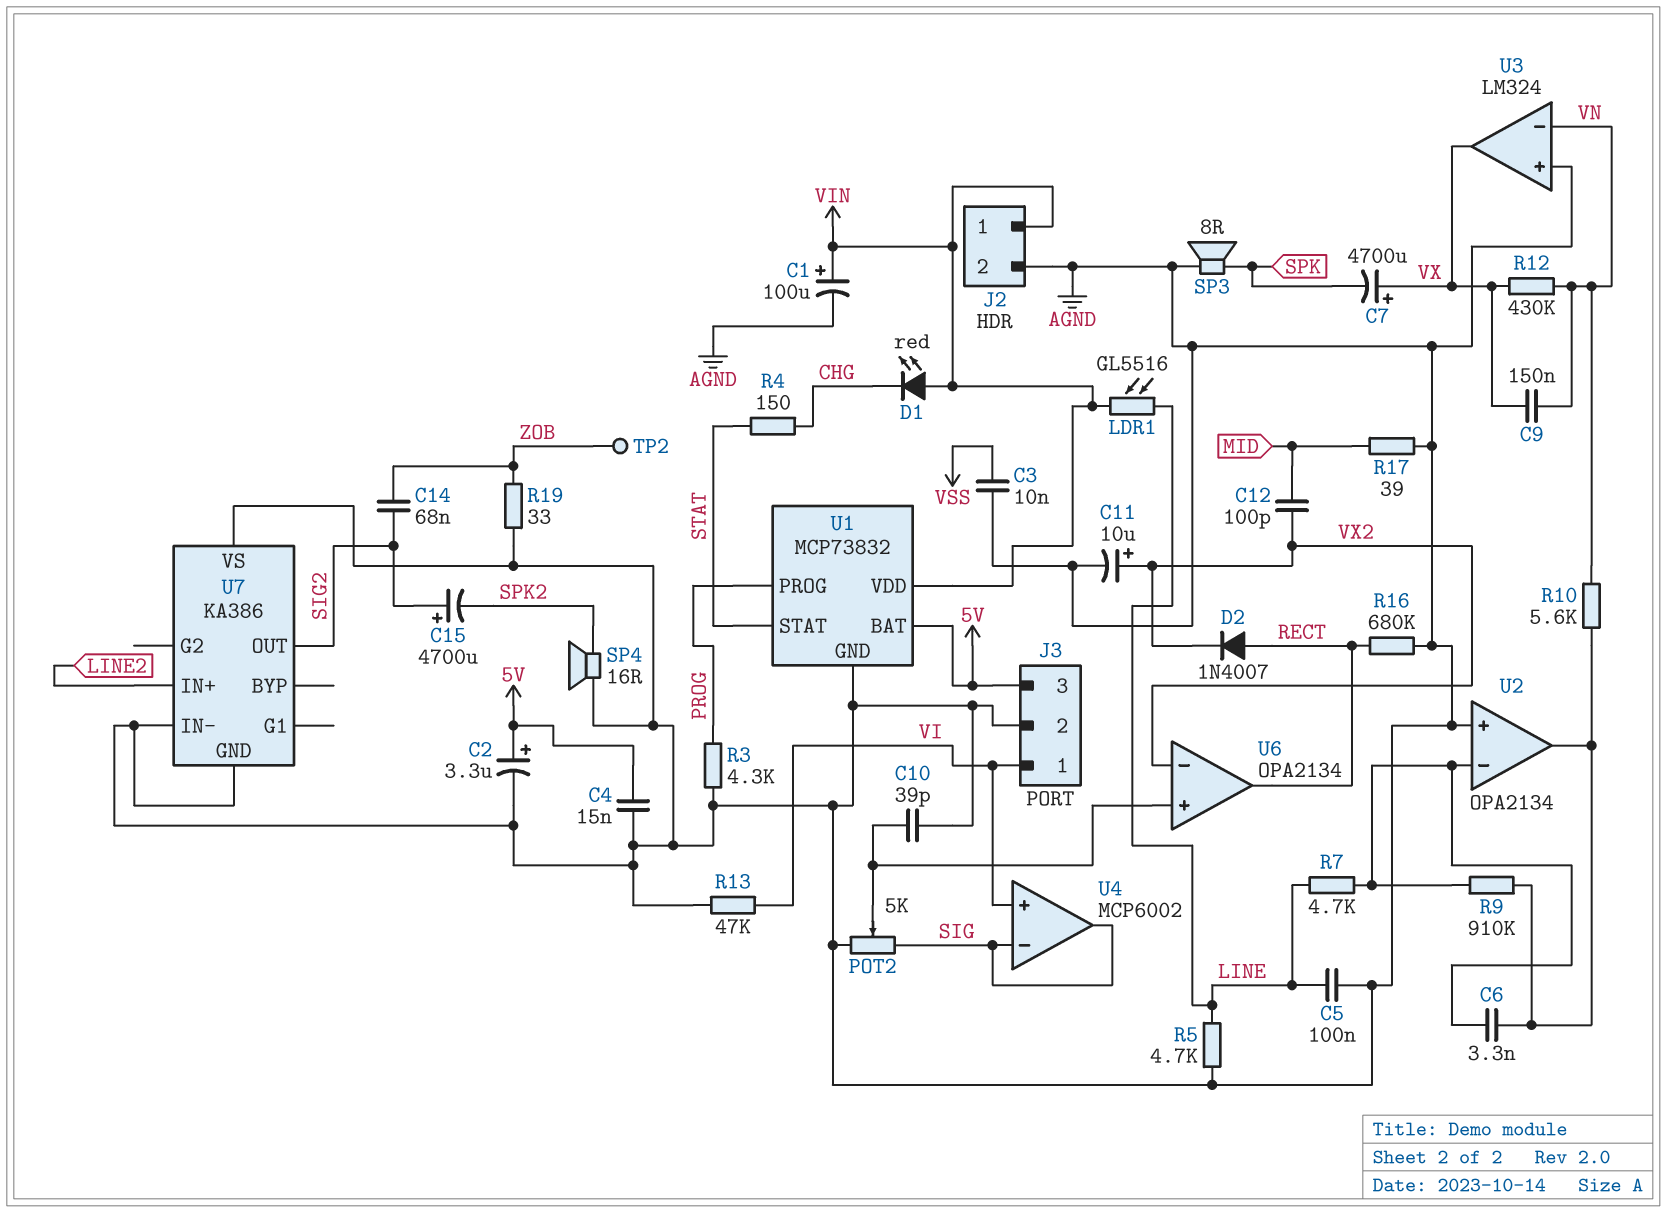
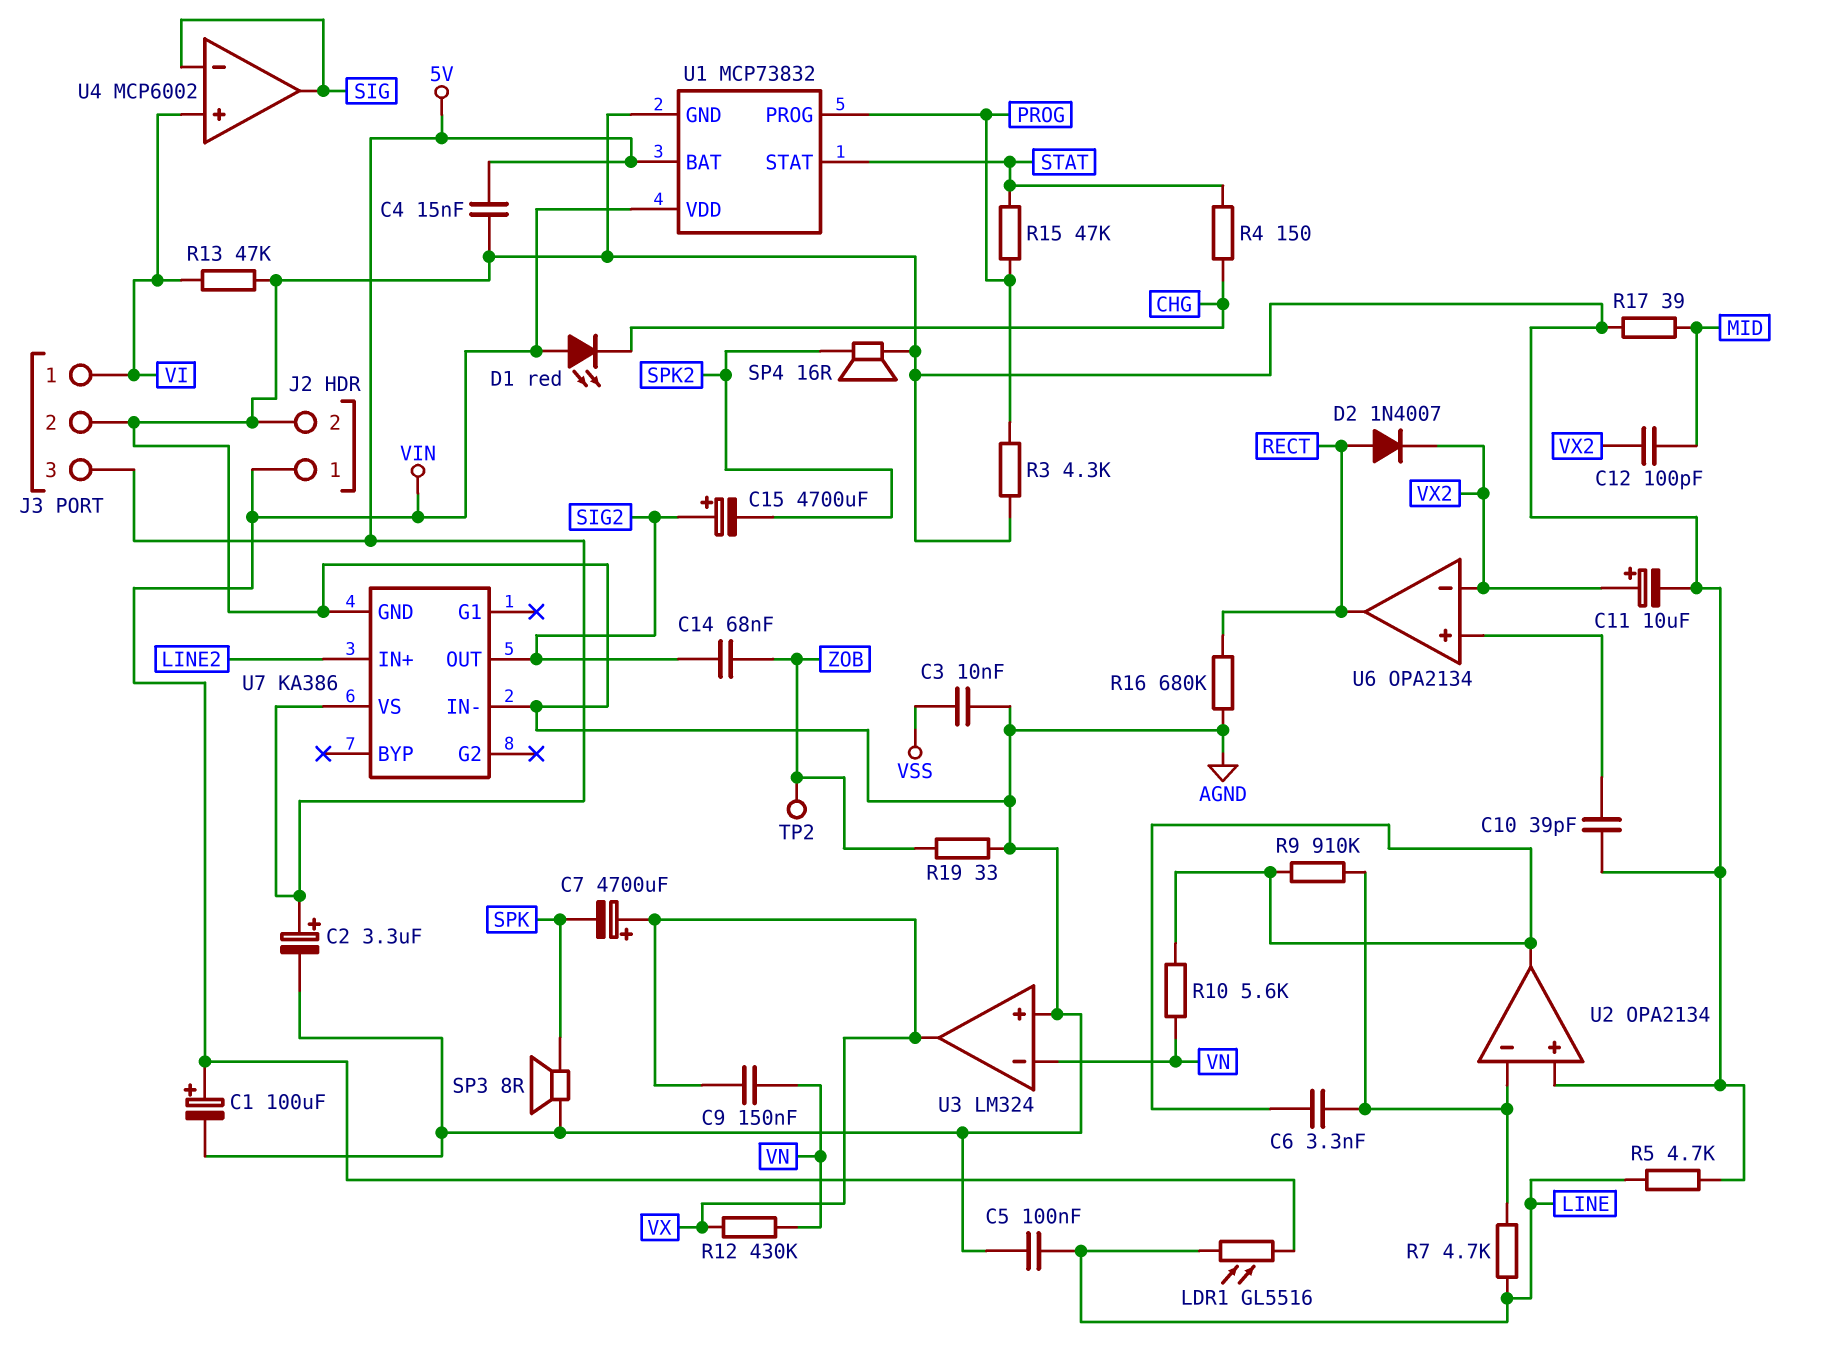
POT2: 5k (AGND, SIG, wiper U6/in+) -> none
R15: none -> 47k (PROG, STAT)
U7 pin VS: AGND -> 5V

